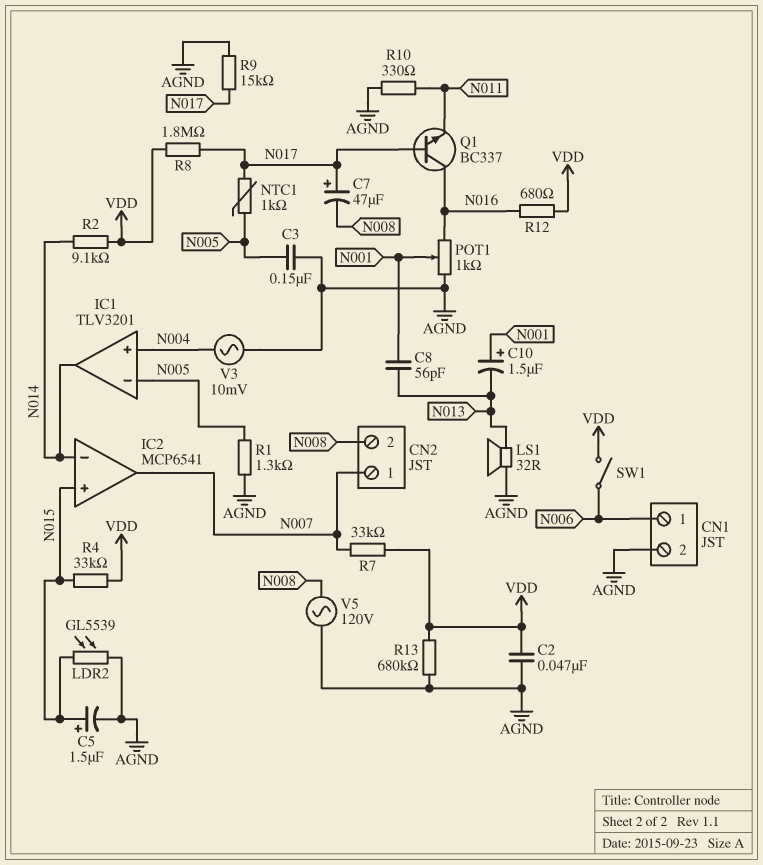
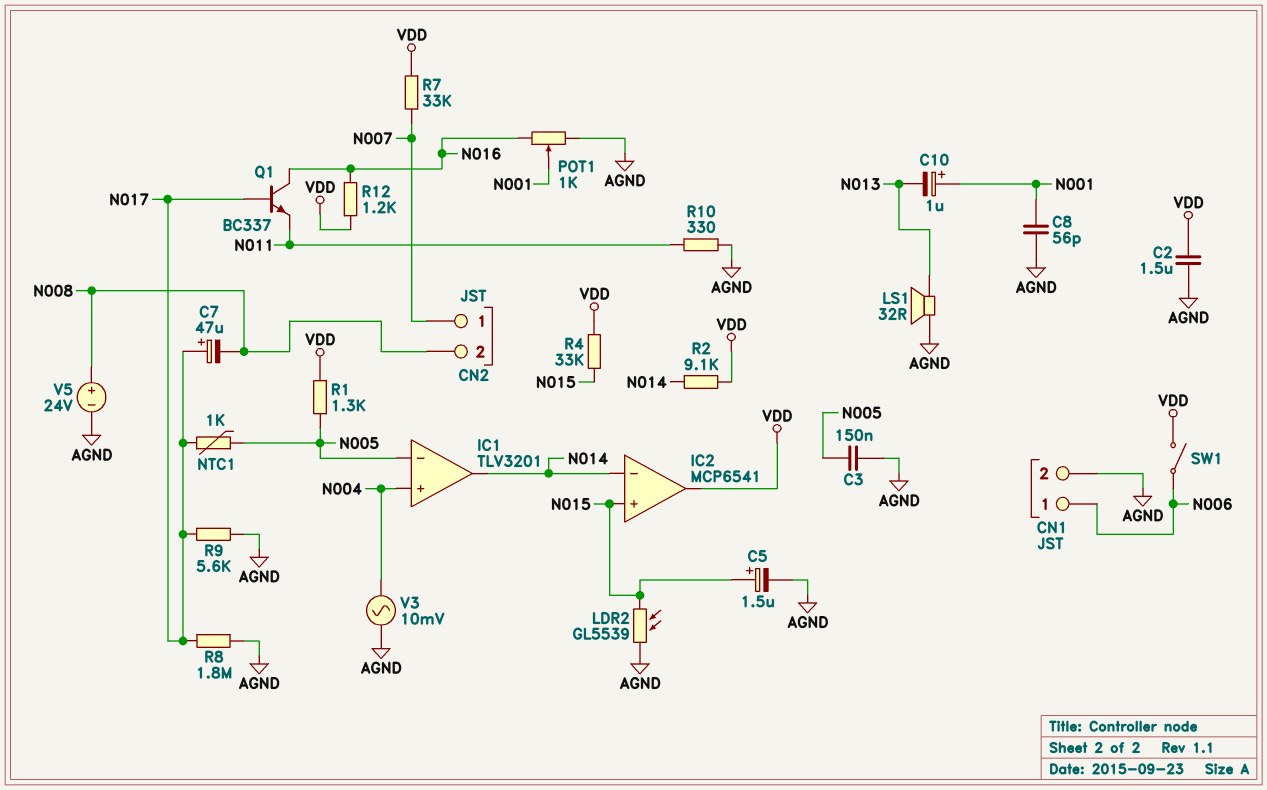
C2: 47nF (AGND, VDD) -> 1.5uF (AGND, VDD)
C8: 56pF (N001, N013) -> 56pF (AGND, N001)
C10: 1.5uF (plus N001, minus N013) -> 1uF (plus N001, minus N013)
IC2 pin out: N007 -> VDD
R1: 1.3k (AGND, N005) -> 1.3k (N005, VDD)
R8: 1.8M (N017, VDD) -> 1.8M (AGND, N017)
R9: 15k (AGND, N017) -> 5.6k (AGND, N017)
R12: 680 (N016, VDD) -> 1.2k (N016, VDD)
R13: 680k (AGND, VDD) -> none
V5: AC 120V (AGND, N008) -> 24V (plus N008, minus AGND)

